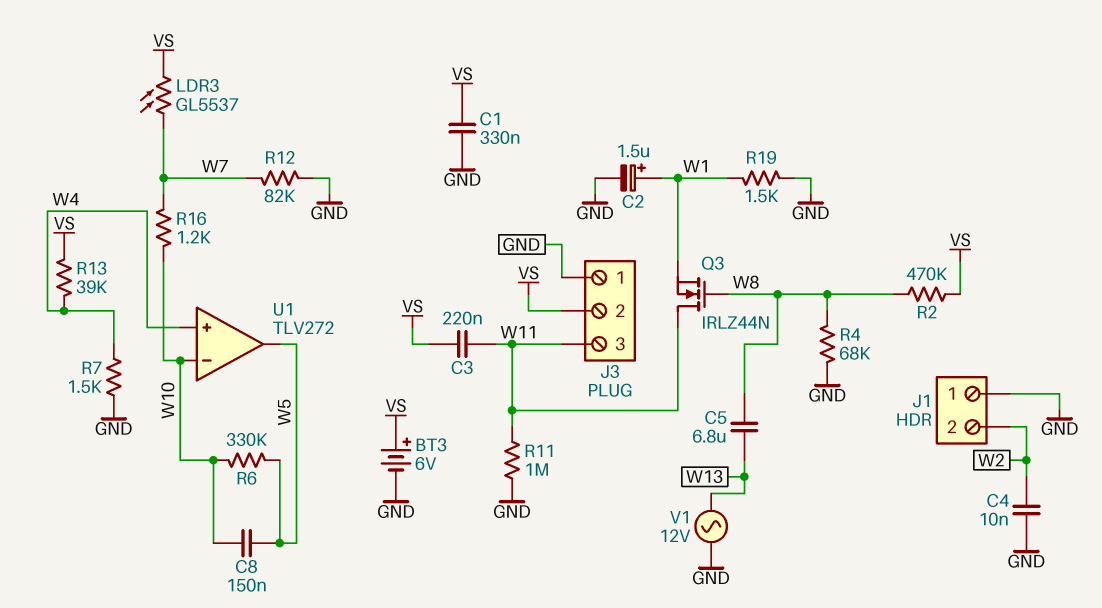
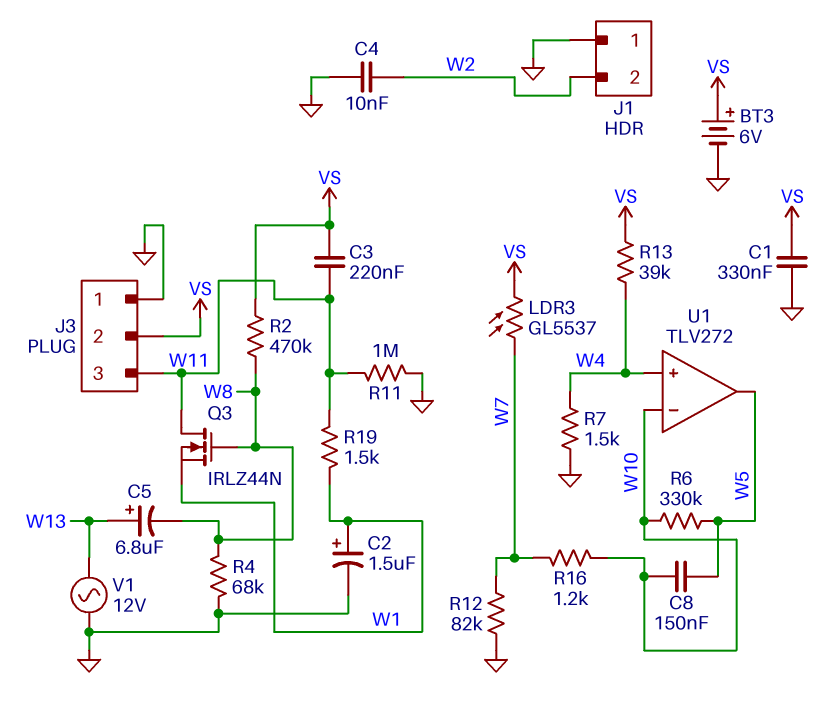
C5: 6.8uF (W8, W13) -> 6.8uF (plus W13, minus W8)
R19: 1.5k (GND, W1) -> 1.5k (W1, W11)

